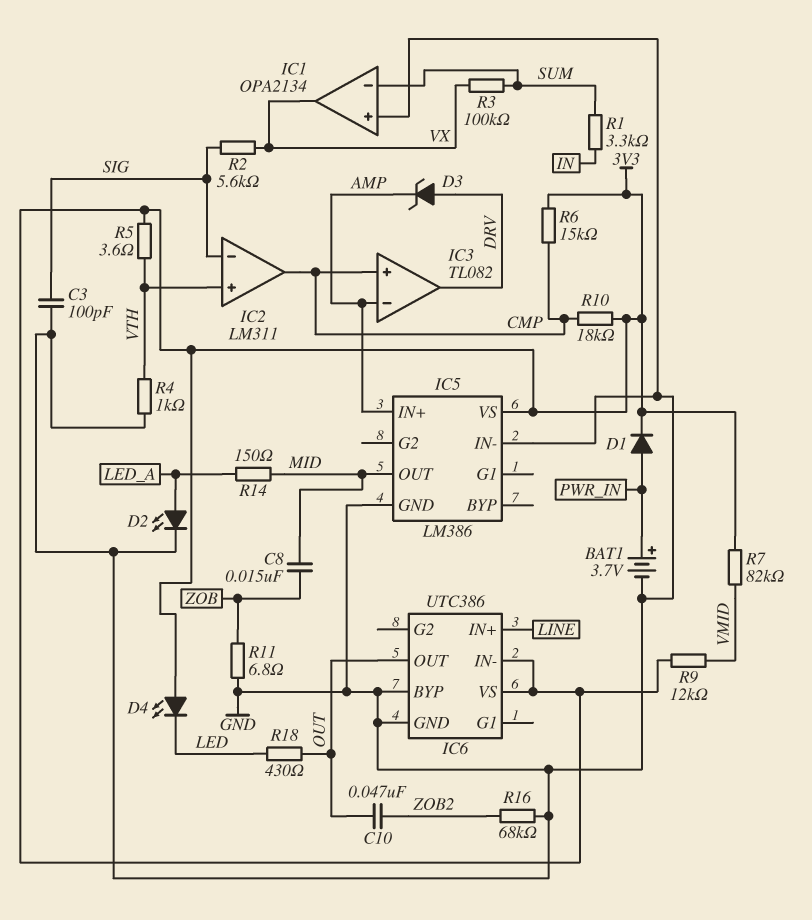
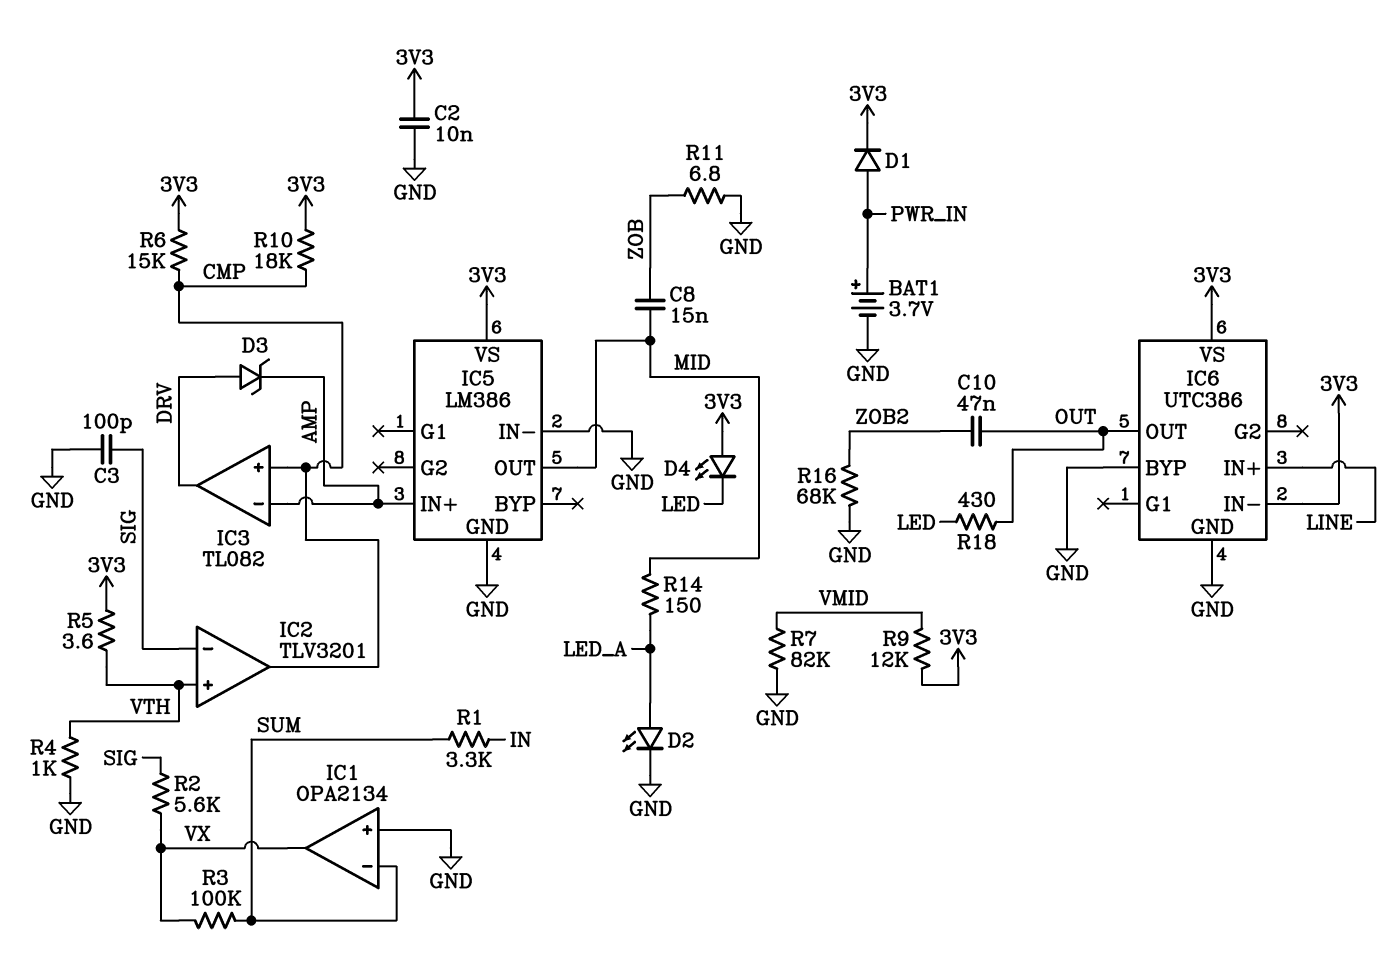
C2: none -> 10nF (3V3, GND)
IC2: LM311 -> TLV3201
R7: 82k (3V3, VMID) -> 82k (GND, VMID)

